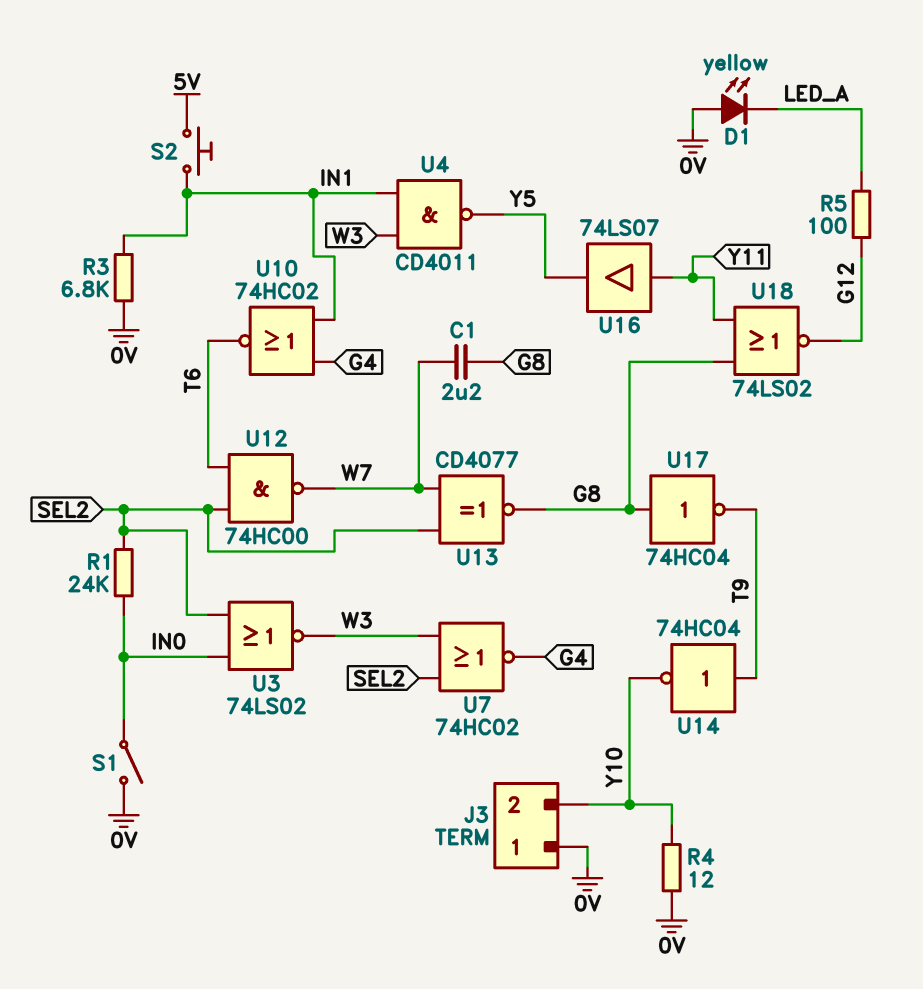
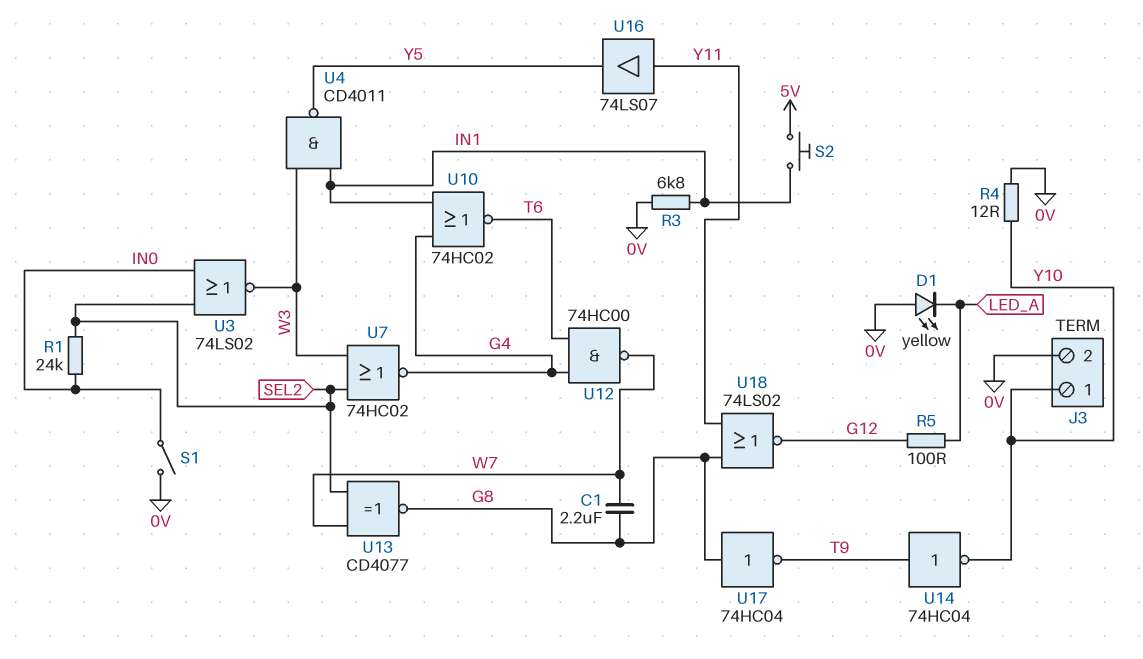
J3 pin 1: 0V -> Y10
J3 pin 2: Y10 -> 0V
U12: NAND 74HC00 (in SEL2, in T6, out W7) -> NAND 74HC00 (in G4, in T6, out W7)

